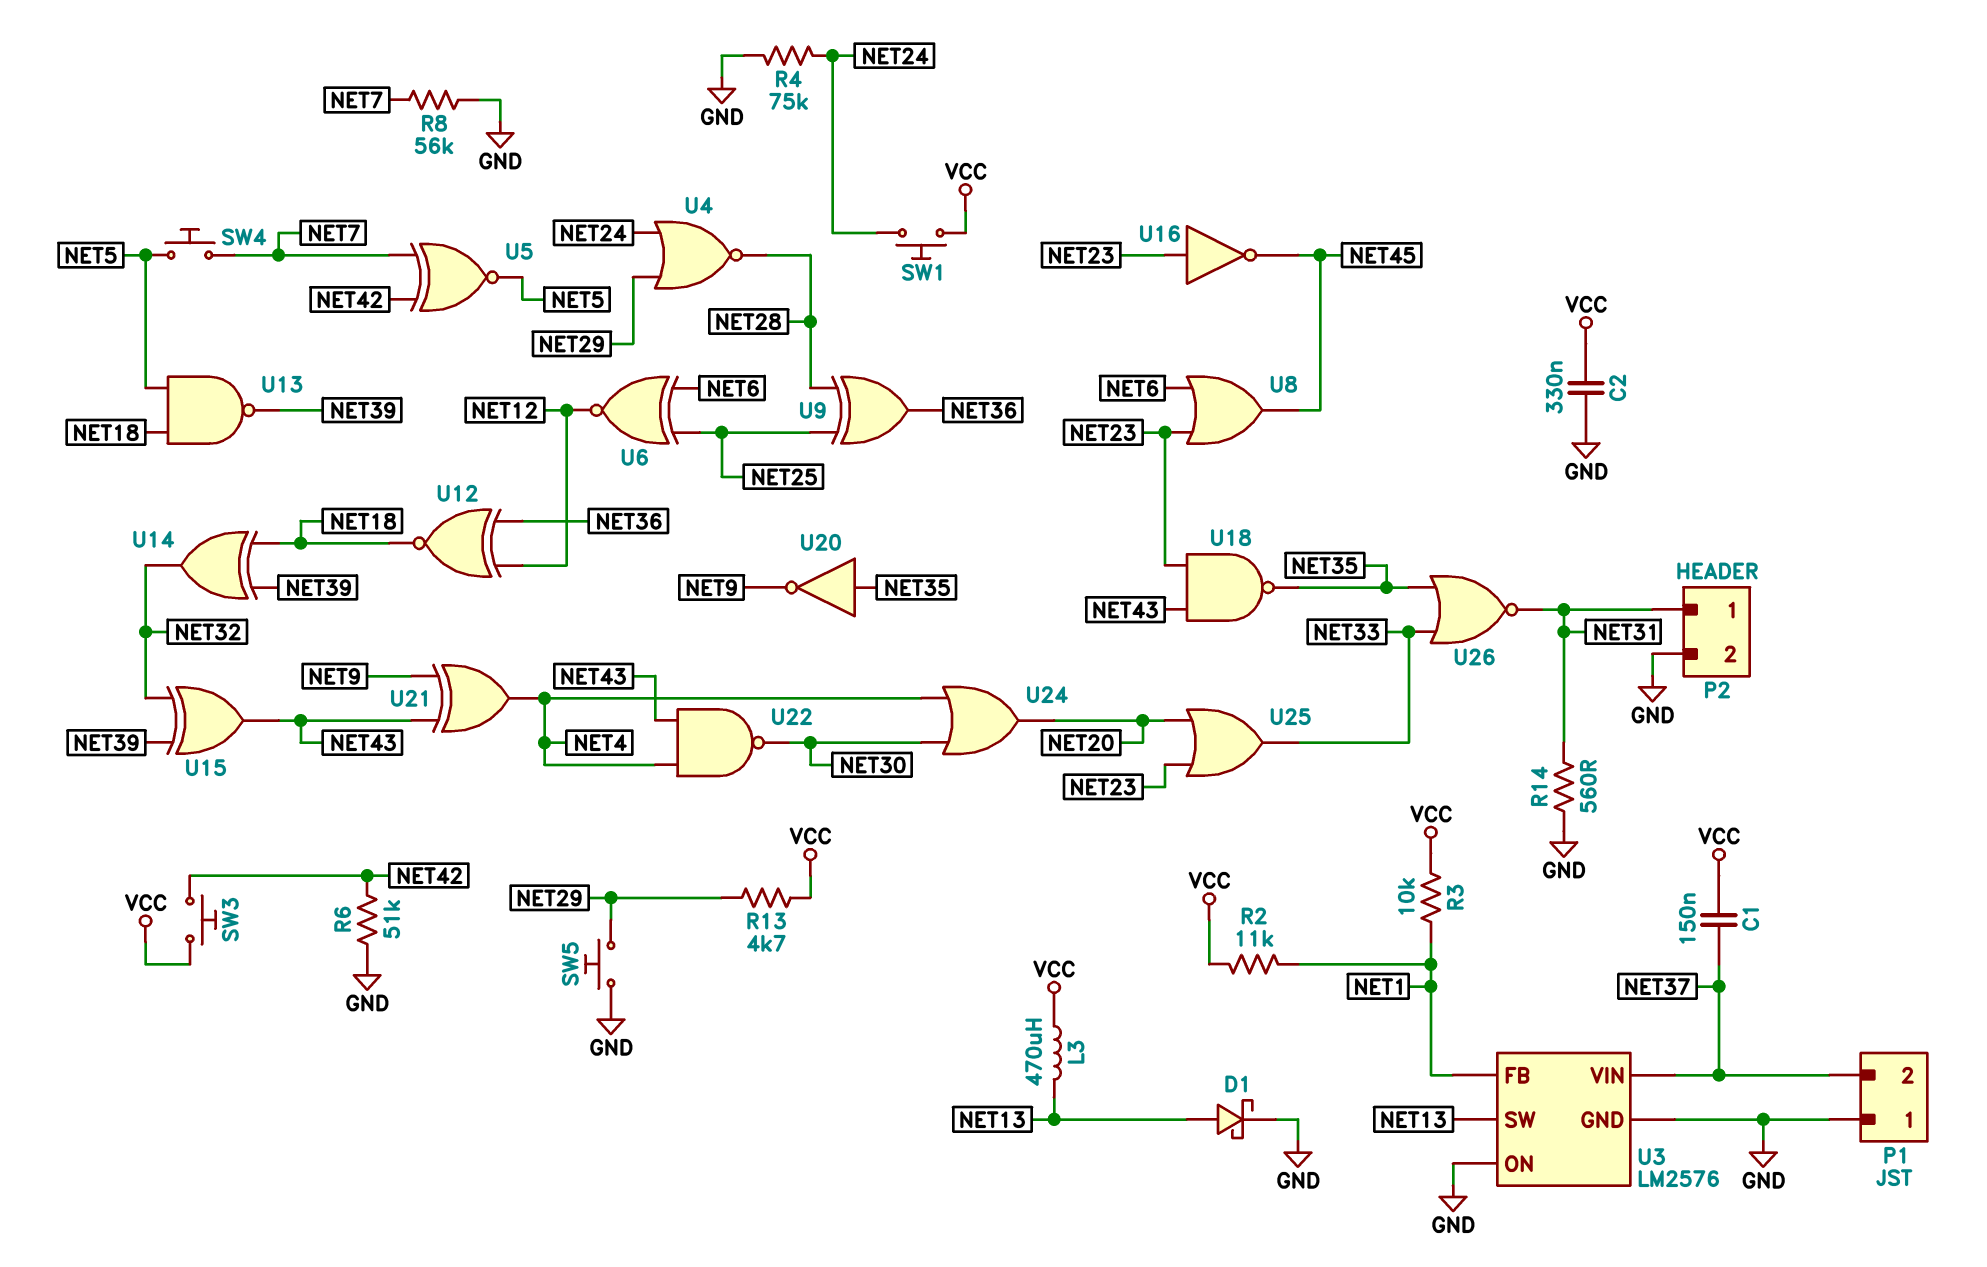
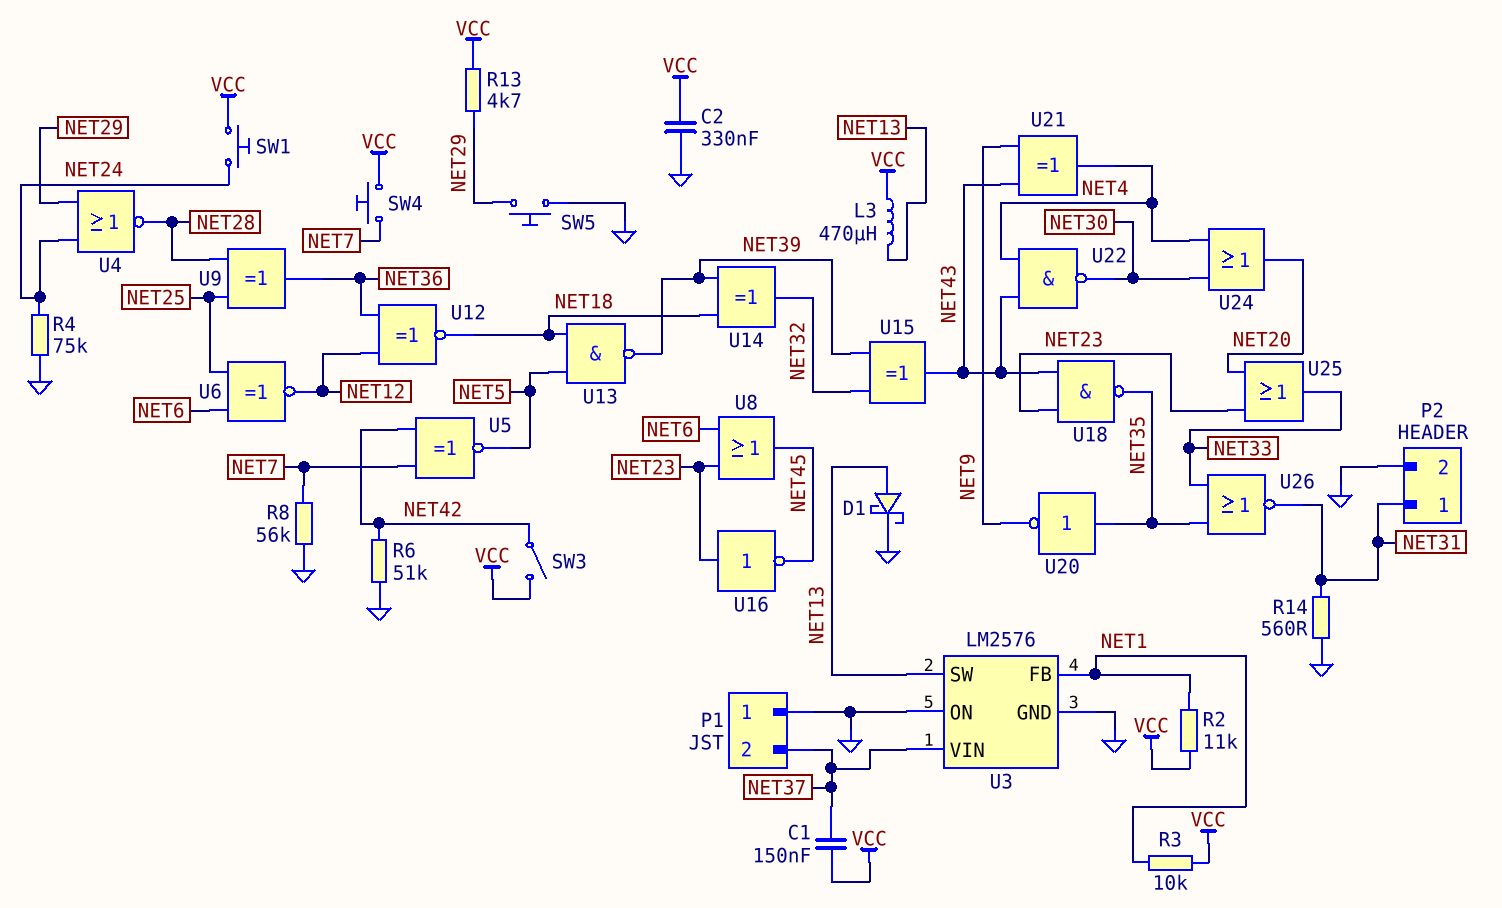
SW3: button (NET42, VCC) -> switch (NET42, VCC)
SW4: button (NET5, NET7) -> button (NET7, VCC)

